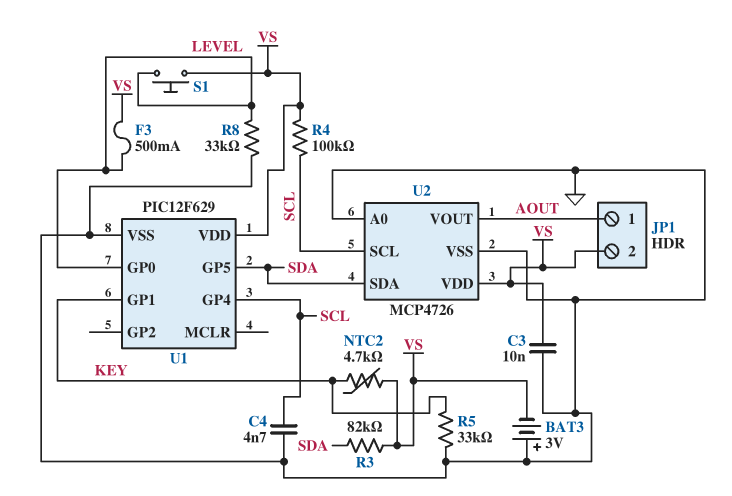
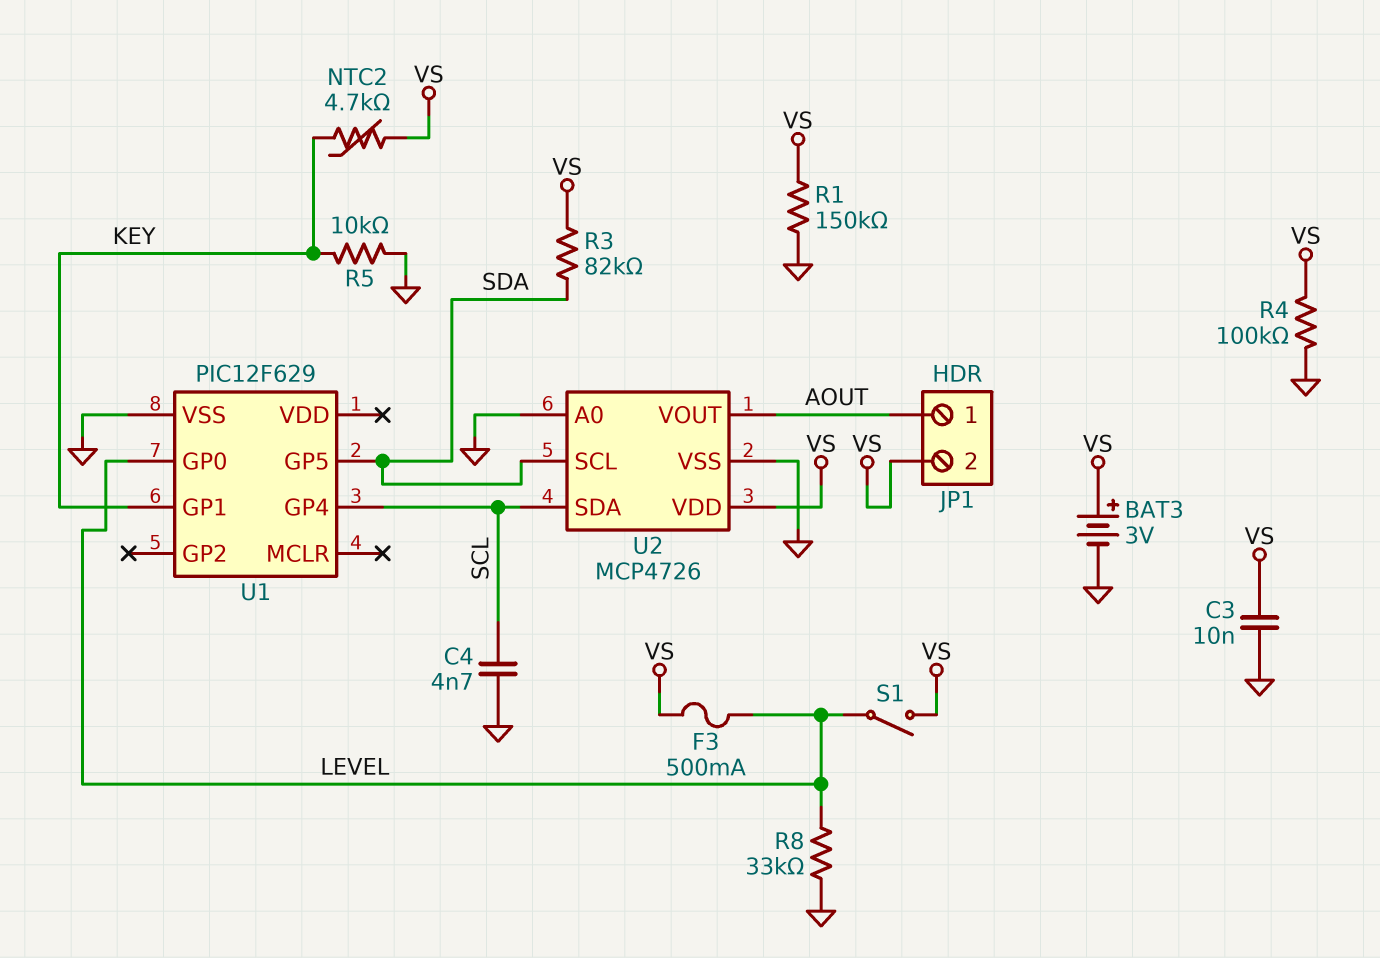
BAT3: 3V (plus GND, minus VS) -> 3V (plus VS, minus GND)
R1: none -> 150k (GND, VS)
R4: 100k (SCL, VS) -> 100k (GND, VS)
R5: 33k (GND, KEY) -> 10k (GND, KEY)
S1: button (LEVEL, VS) -> switch (LEVEL, VS)
U1 pin VDD: VS -> none
U2 pin SCL: SCL -> SDA
U2 pin SDA: SDA -> SCL

